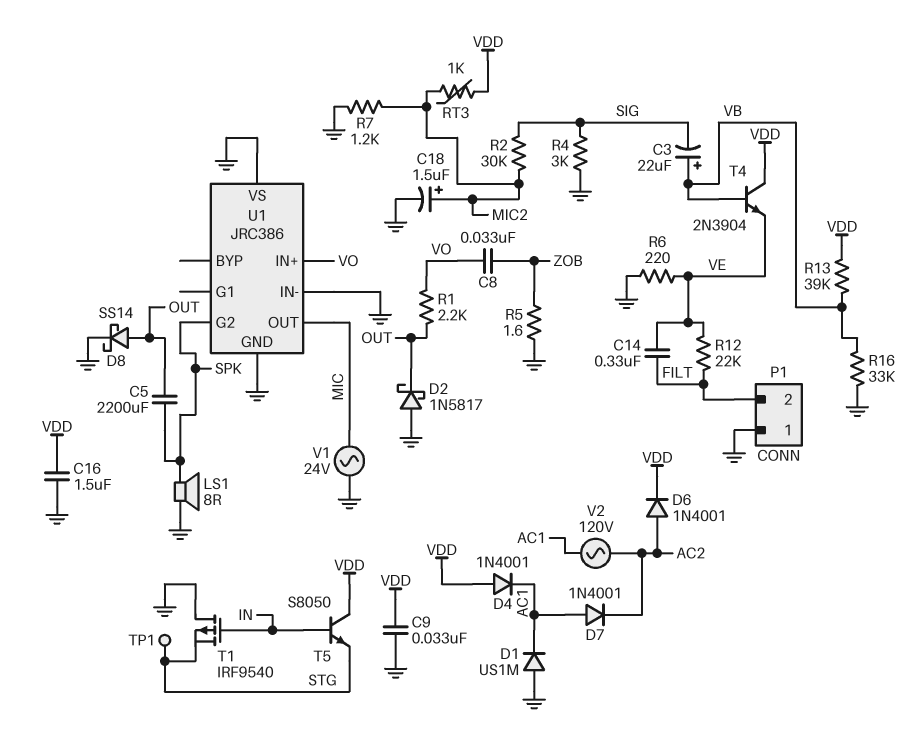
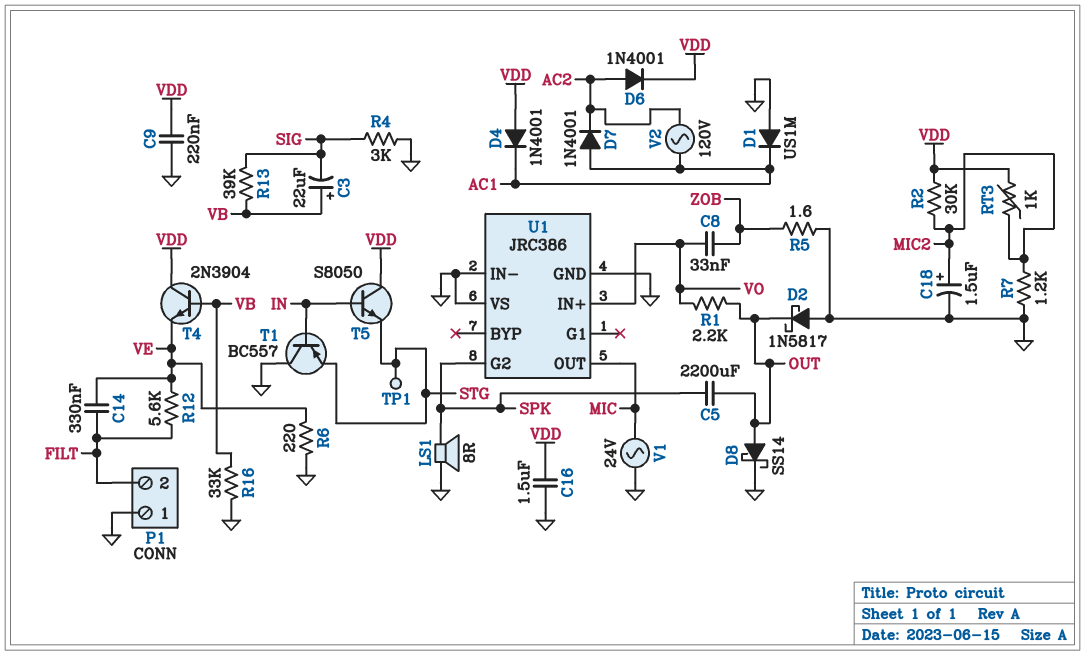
C9: 33nF (GND, VDD) -> 220nF (GND, VDD)
R2: 30k (MIC2, SIG) -> 30k (MIC2, VDD)
R12: 22k (FILT, VE) -> 5.6k (FILT, VE)
R13: 39k (VB, VDD) -> 39k (SIG, VB)
T1: PMOS IRF9540 (G IN, D GND, S STG) -> PNP BC557 (B IN, C GND, E STG)

